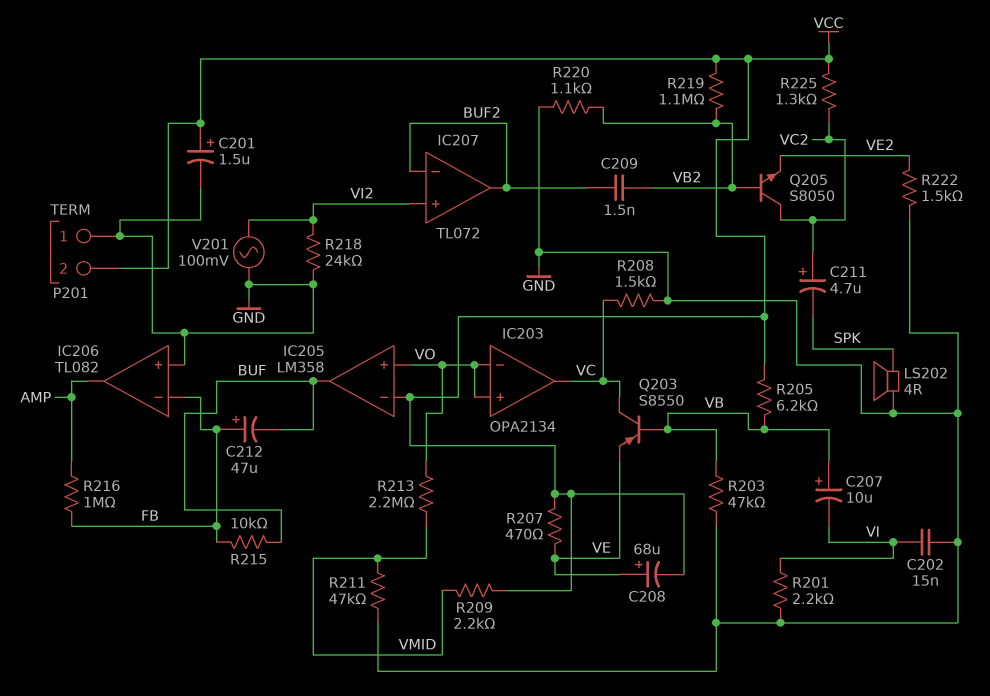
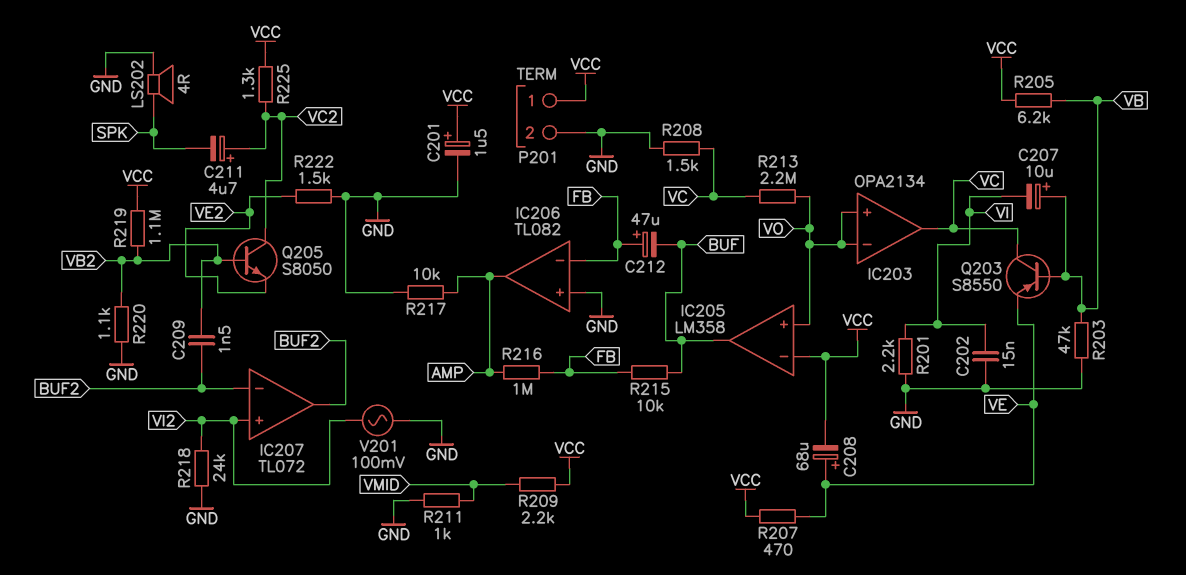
P201 pin 1: GND -> VCC
P201 pin 2: VCC -> GND
R211: 47k (GND, VMID) -> 1k (GND, VMID)
R213: 2.2M (VMID, VO) -> 2.2M (VC, VO)
R217: none -> 10k (AMP, GND)

